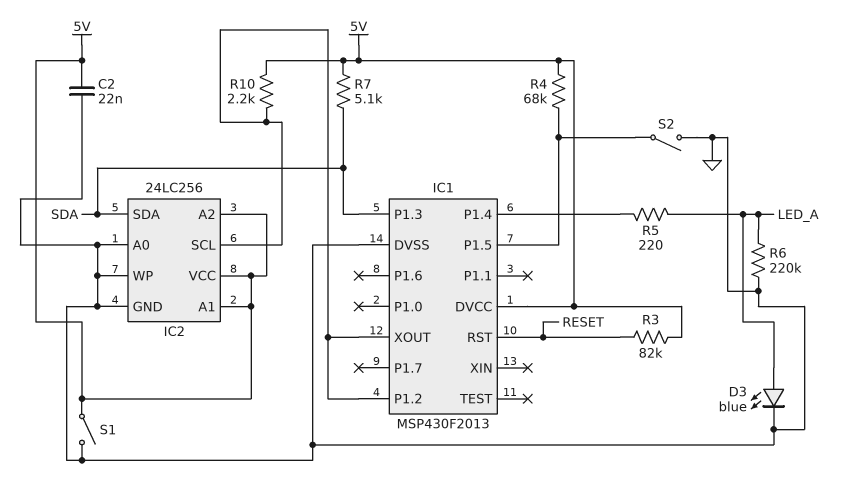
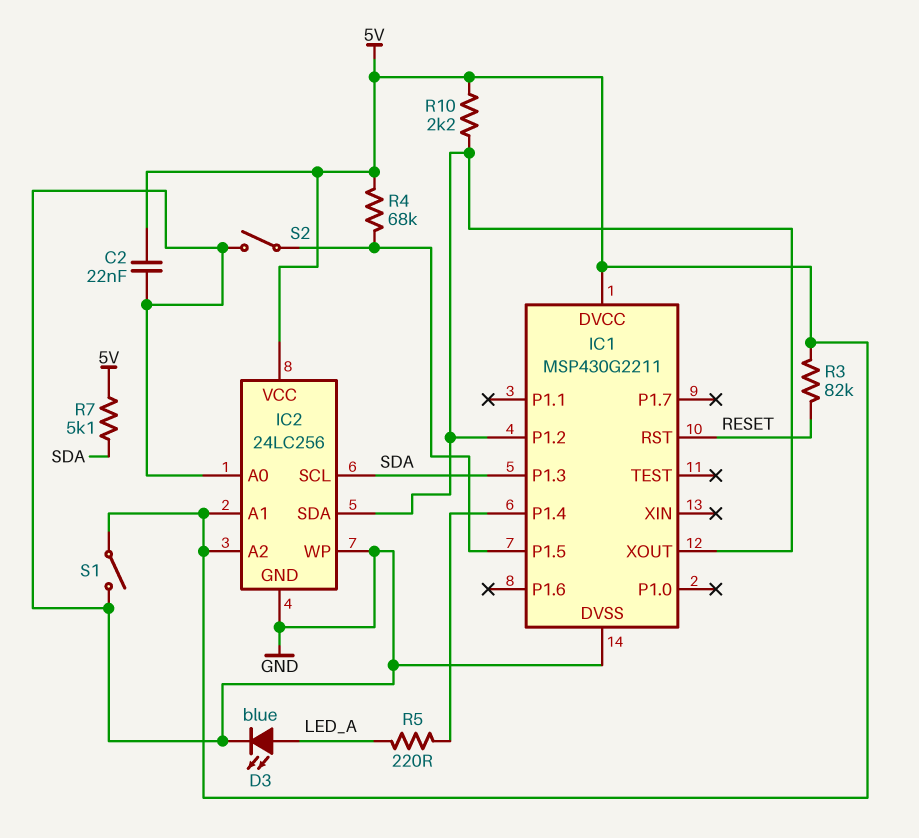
IC1: MSP430F2013 -> MSP430G2211
IC2 pin SCL: IC1/P1.2 -> SDA
IC2 pin SDA: SDA -> IC1/P1.2
R6: 220k (GND, LED_A) -> none

